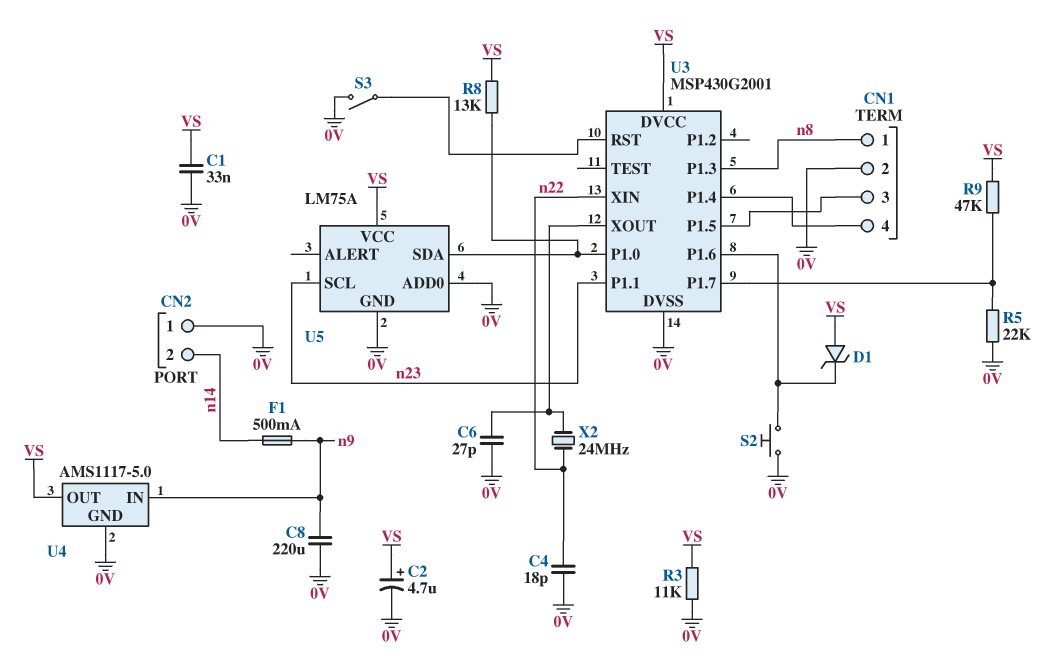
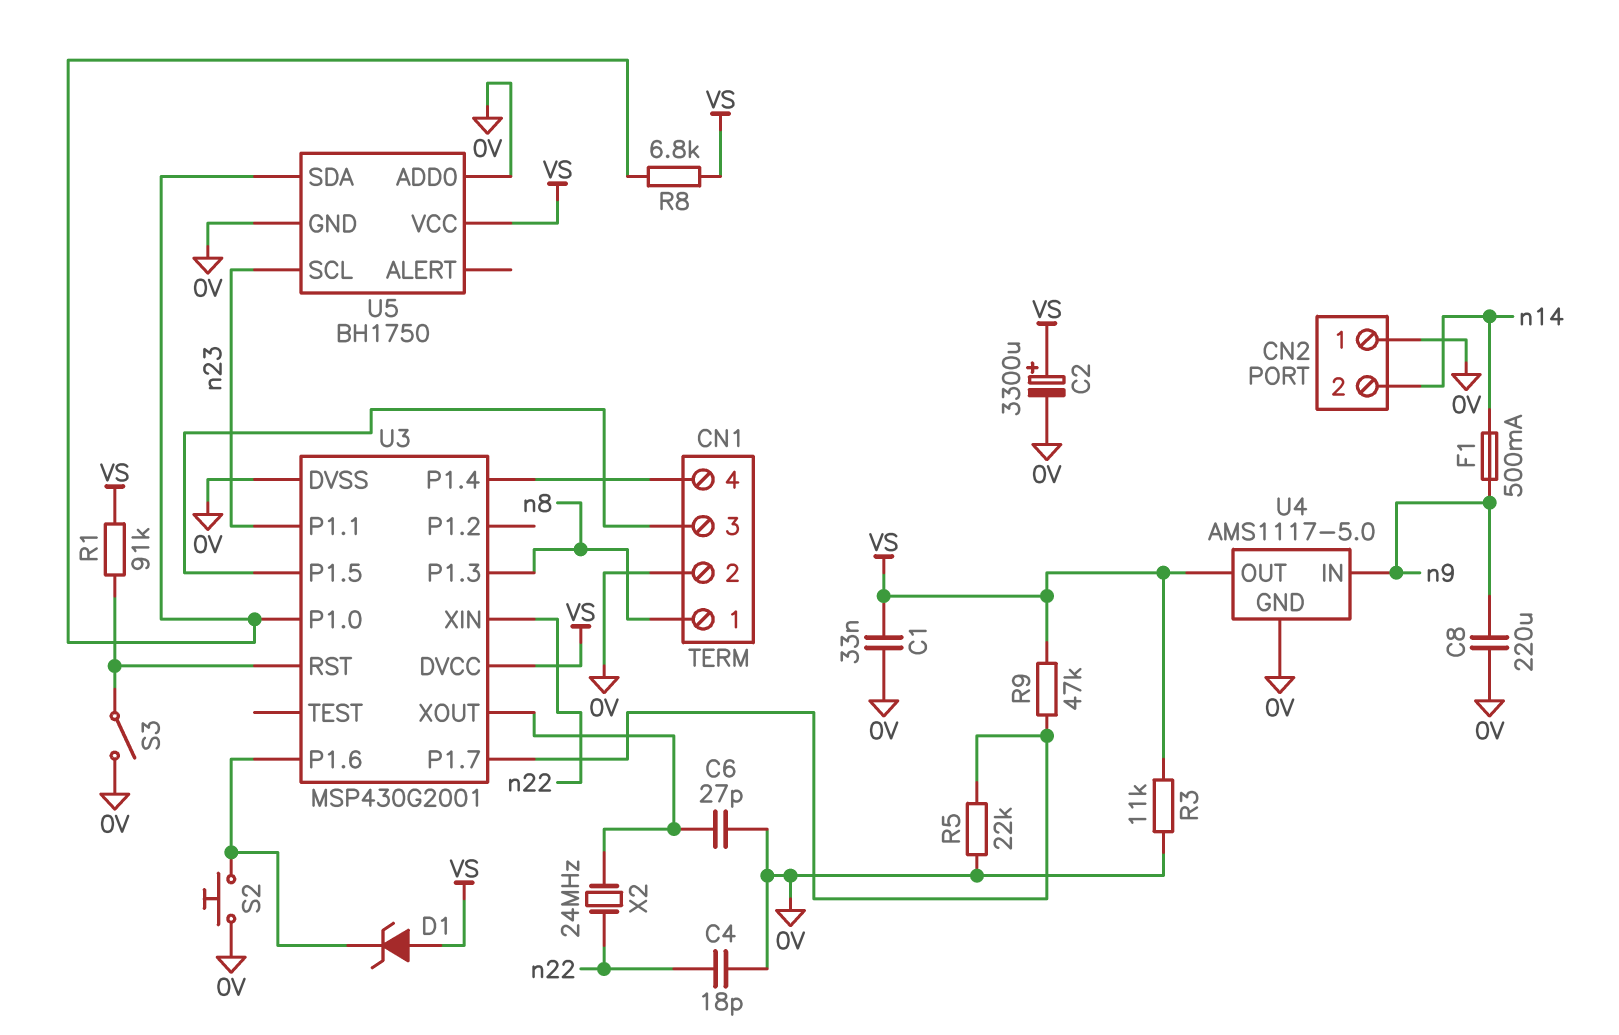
C2: 4.7uF (plus VS, minus 0V) -> 3300uF (plus VS, minus 0V)
R1: none -> 91k (U3/RST, VS)
R8: 13k (U3/P1.0, VS) -> 6.8k (U3/P1.0, VS)
U5: LM75A -> BH1750

